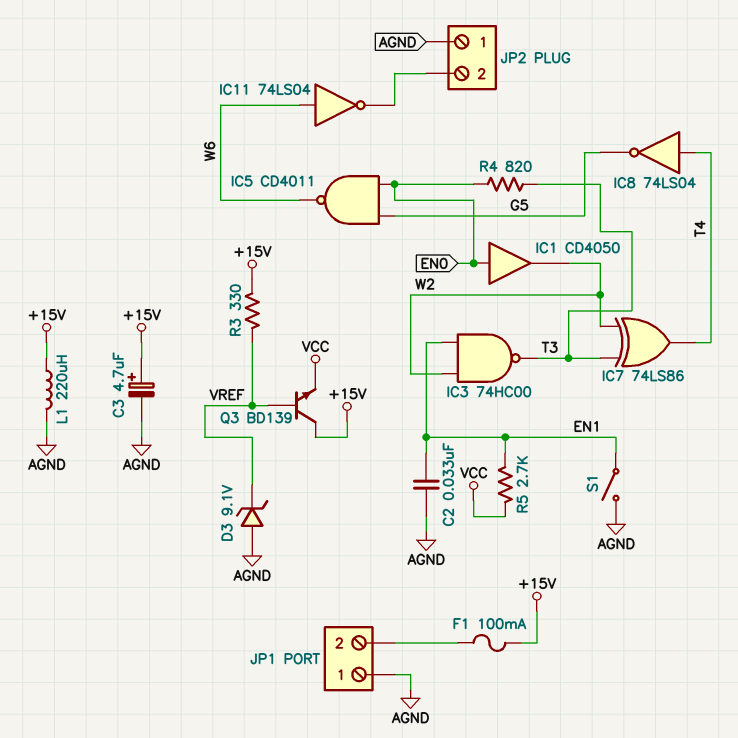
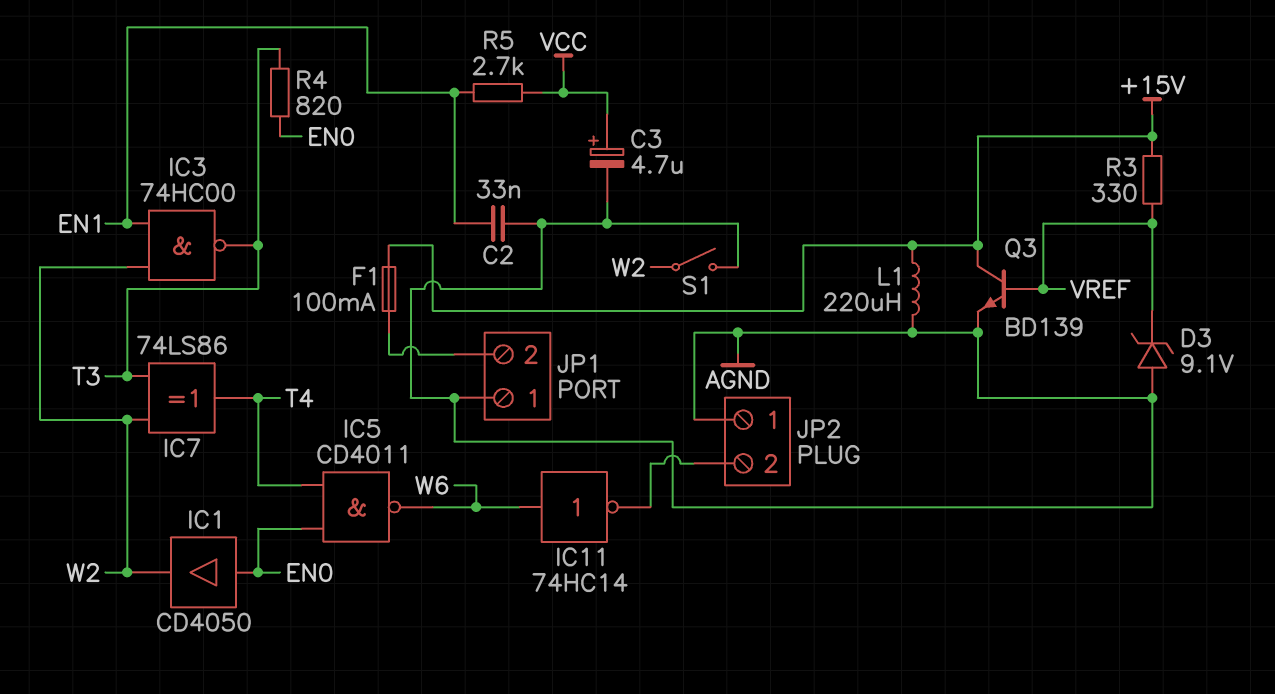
C3: 4.7uF (plus +15V, minus AGND) -> 4.7uF (plus VCC, minus AGND)
IC5: NAND CD4011 (in EN0, in G5, out W6) -> NAND CD4011 (in EN0, in T4, out W6)
IC8: NOT 74LS04 (in T4, out G5) -> none
IC11: NOT 74LS04 (in W6, out JP2/2) -> NOT 74HC14 (in W6, out JP2/2)
Q3: NPN BD139 (B VREF, C +15V, E VCC) -> NPN BD139 (B VREF, C +15V, E AGND)
S1: switch (AGND, EN1) -> switch (AGND, W2)

